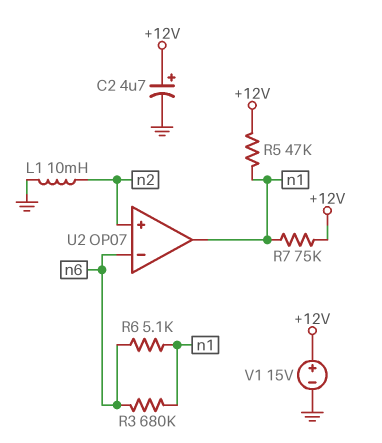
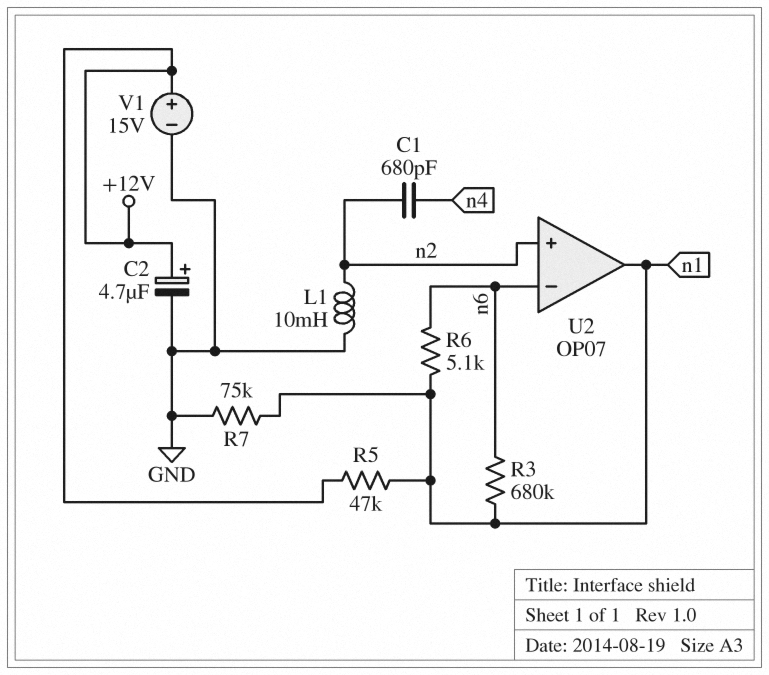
C1: none -> 680pF (n2, n4)
R7: 75k (+12V, n1) -> 75k (GND, n1)

